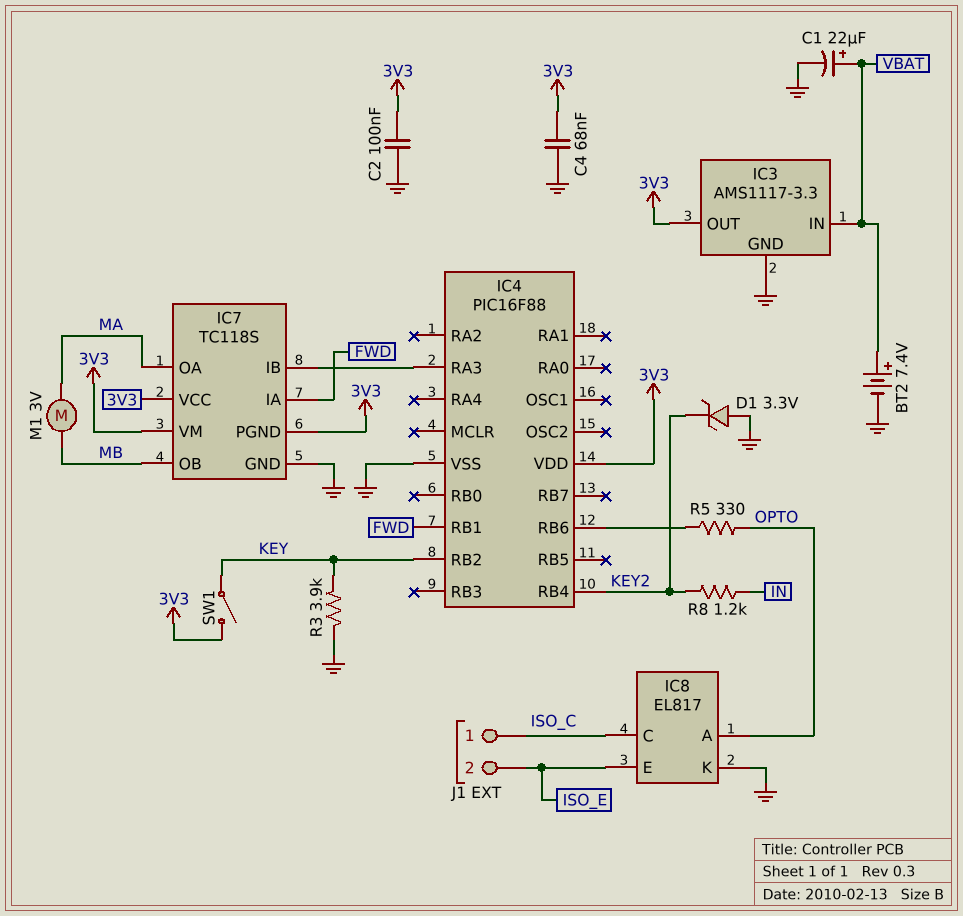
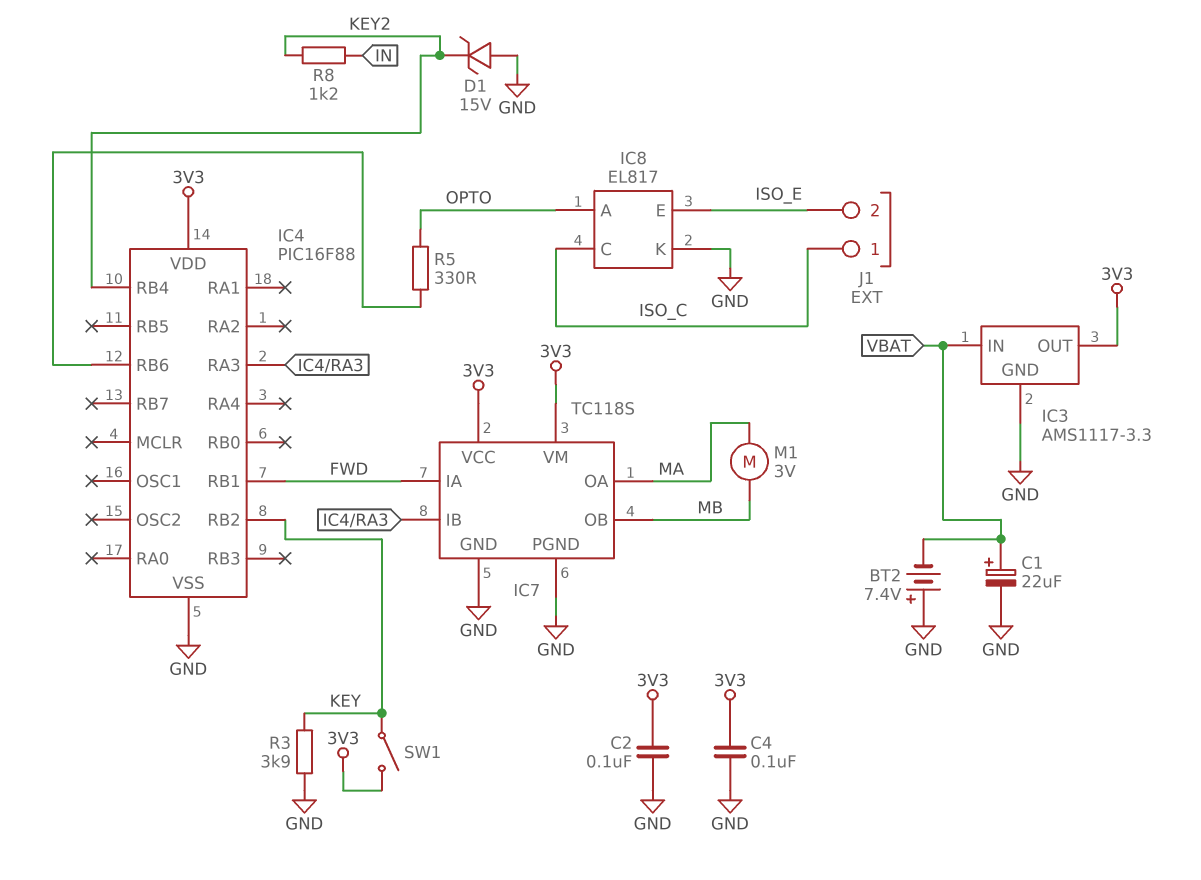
BT2: 7.4V (plus VBAT, minus GND) -> 7.4V (plus GND, minus VBAT)
C4: 68nF (3V3, GND) -> 100nF (3V3, GND)
D1: zener 3.3V (A GND, K KEY2) -> zener 15V (A GND, K KEY2)
IC7 pin PGND: 3V3 -> GND

